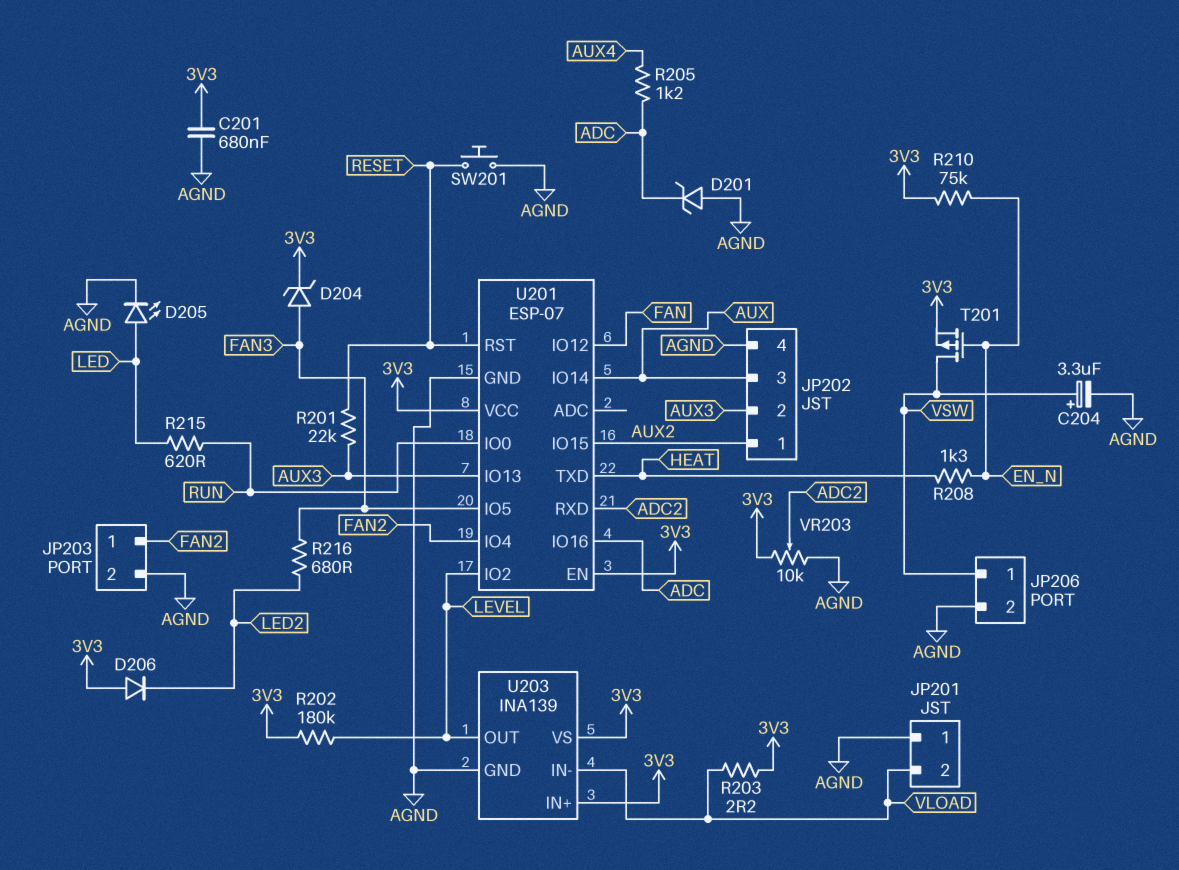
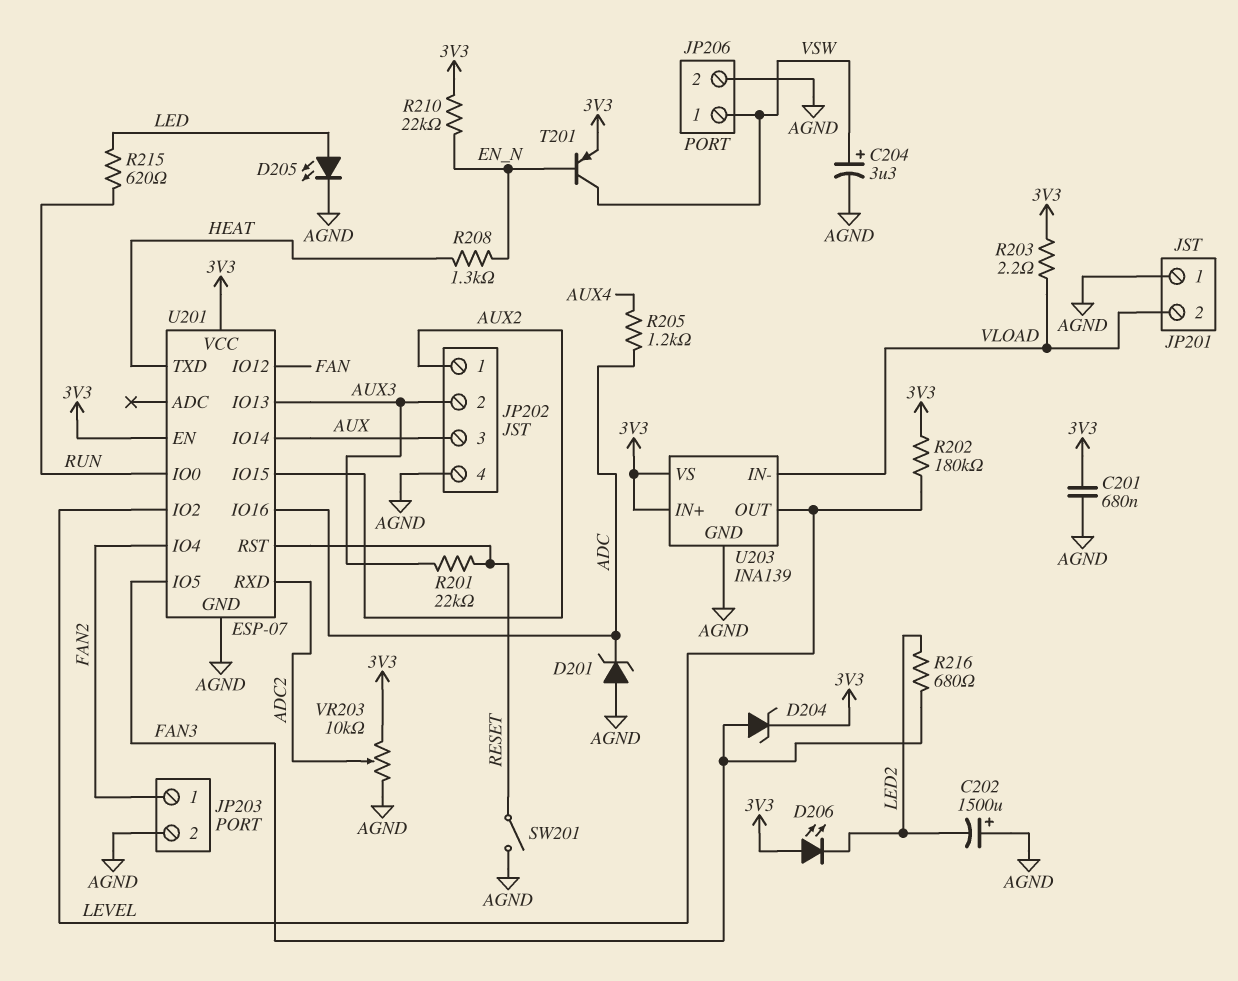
C202: none -> 1500uF (plus AGND, minus LED2)
D206: diode (A 3V3, K LED2) -> LED (A 3V3, K LED2)
R210: 75k (3V3, EN_N) -> 22k (3V3, EN_N)
SW201: button (AGND, RESET) -> switch (AGND, RESET)
T201: PMOS (G EN_N, D VSW, S 3V3) -> PNP (B EN_N, C VSW, E 3V3)

